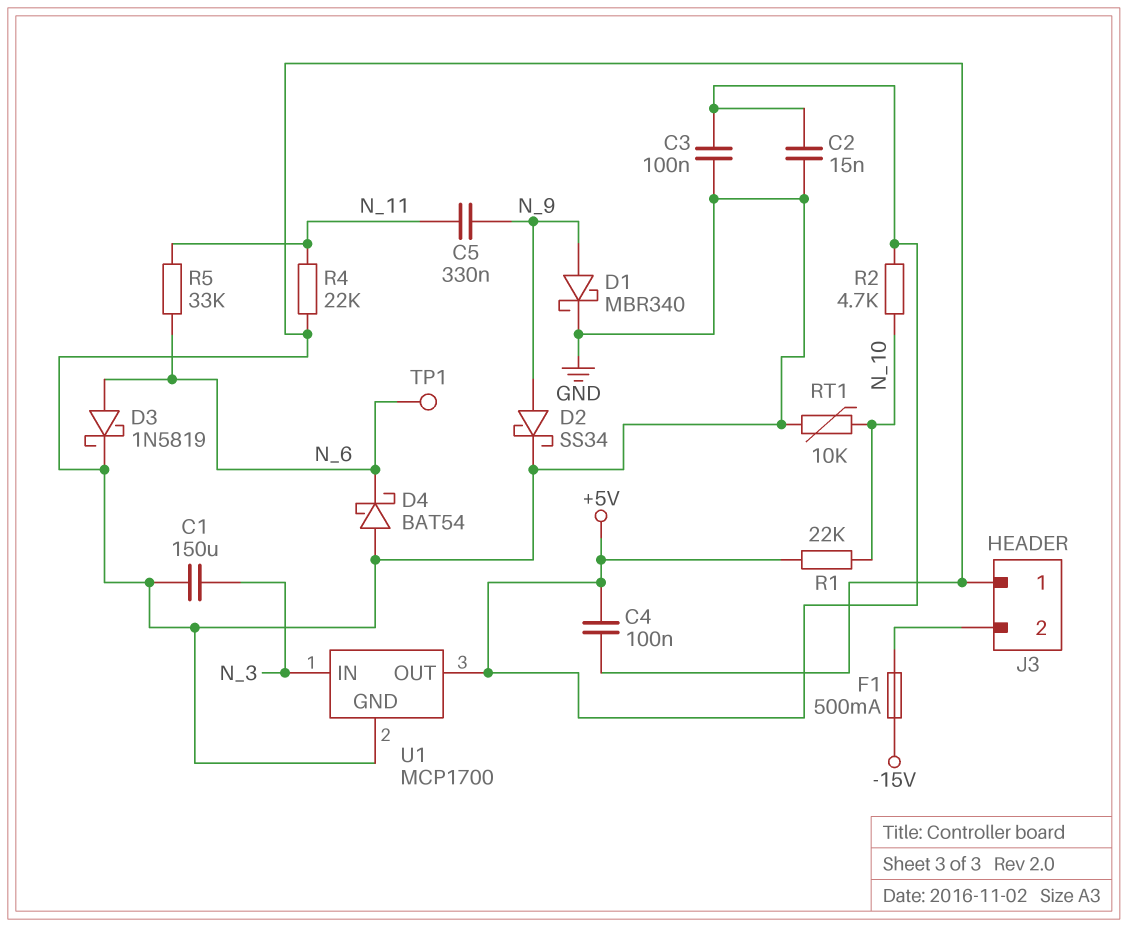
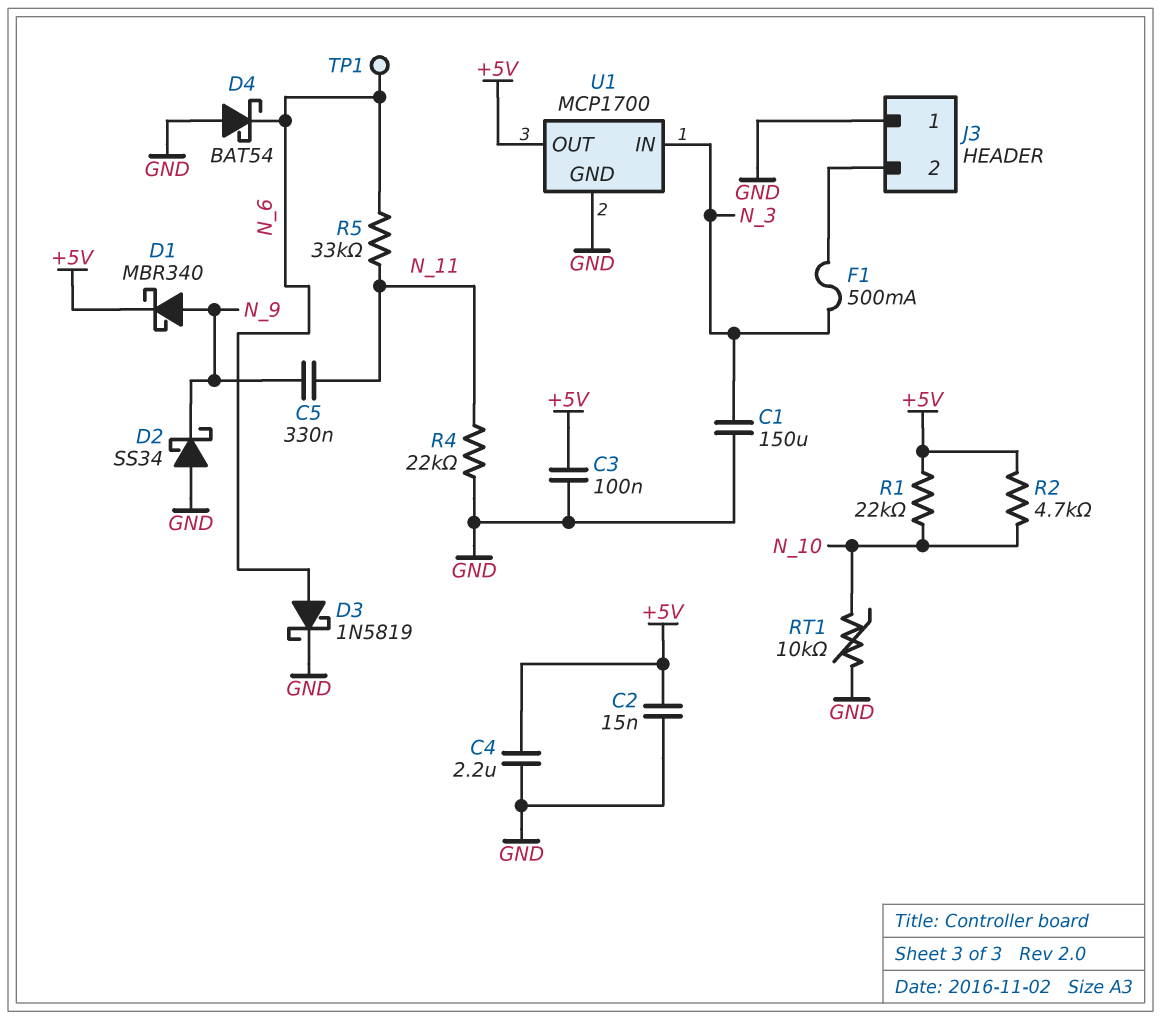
C4: 100nF (+5V, GND) -> 2.2uF (+5V, GND)
D1: schottky MBR340 (A N_9, K GND) -> schottky MBR340 (A N_9, K +5V)
D2: schottky SS34 (A N_9, K GND) -> schottky SS34 (A GND, K N_9)
F1: 500mA (-15V, J3/2) -> 500mA (J3/2, N_3)

